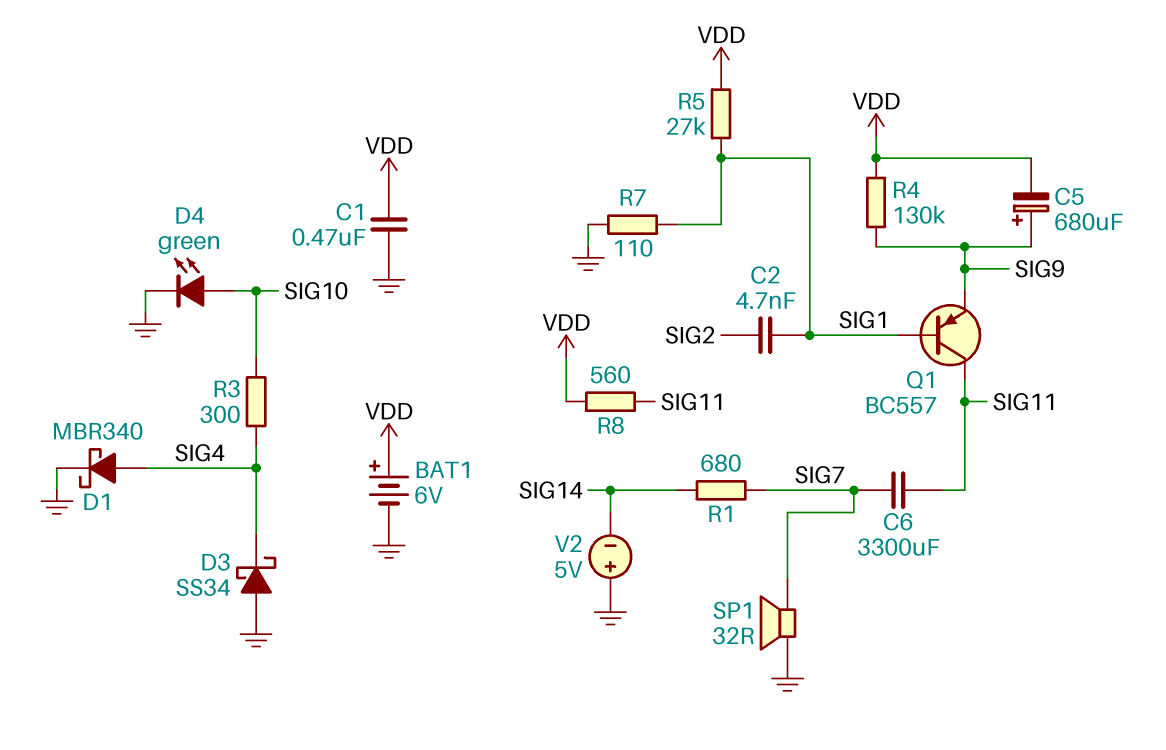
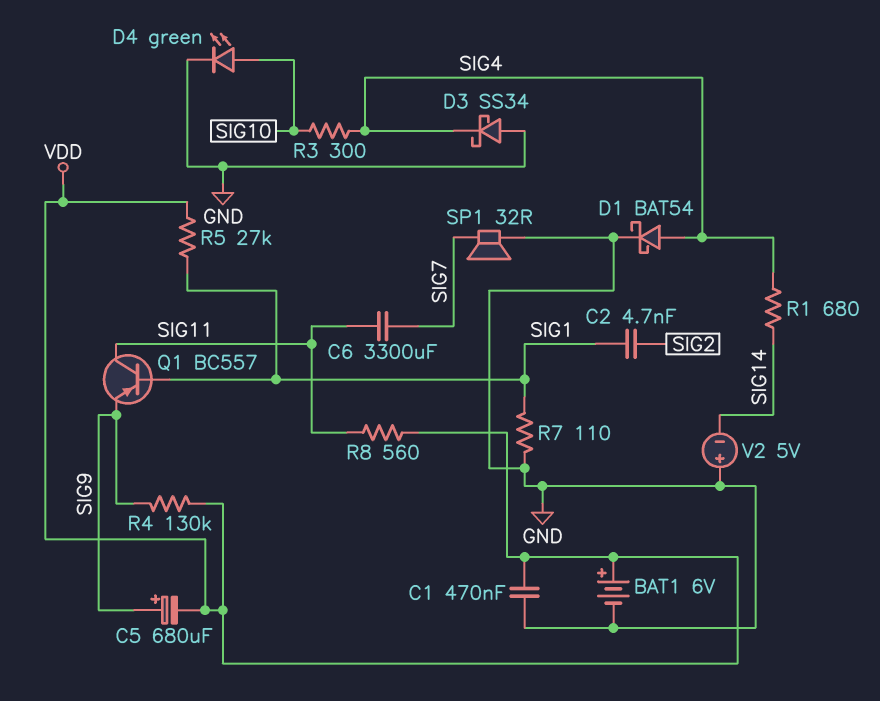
D1: schottky MBR340 (A SIG4, K GND) -> schottky BAT54 (A SIG4, K GND)
R1: 680 (SIG7, SIG14) -> 680 (SIG4, SIG14)

